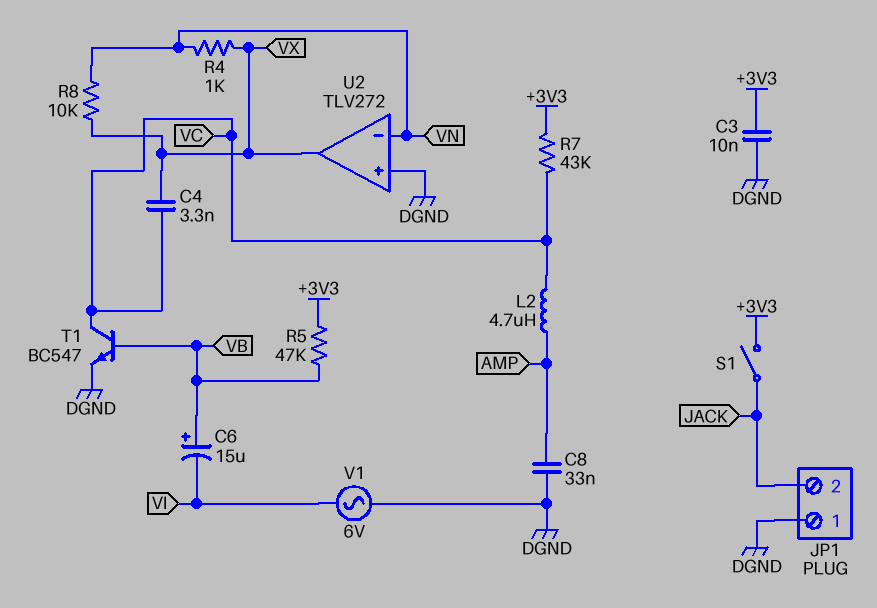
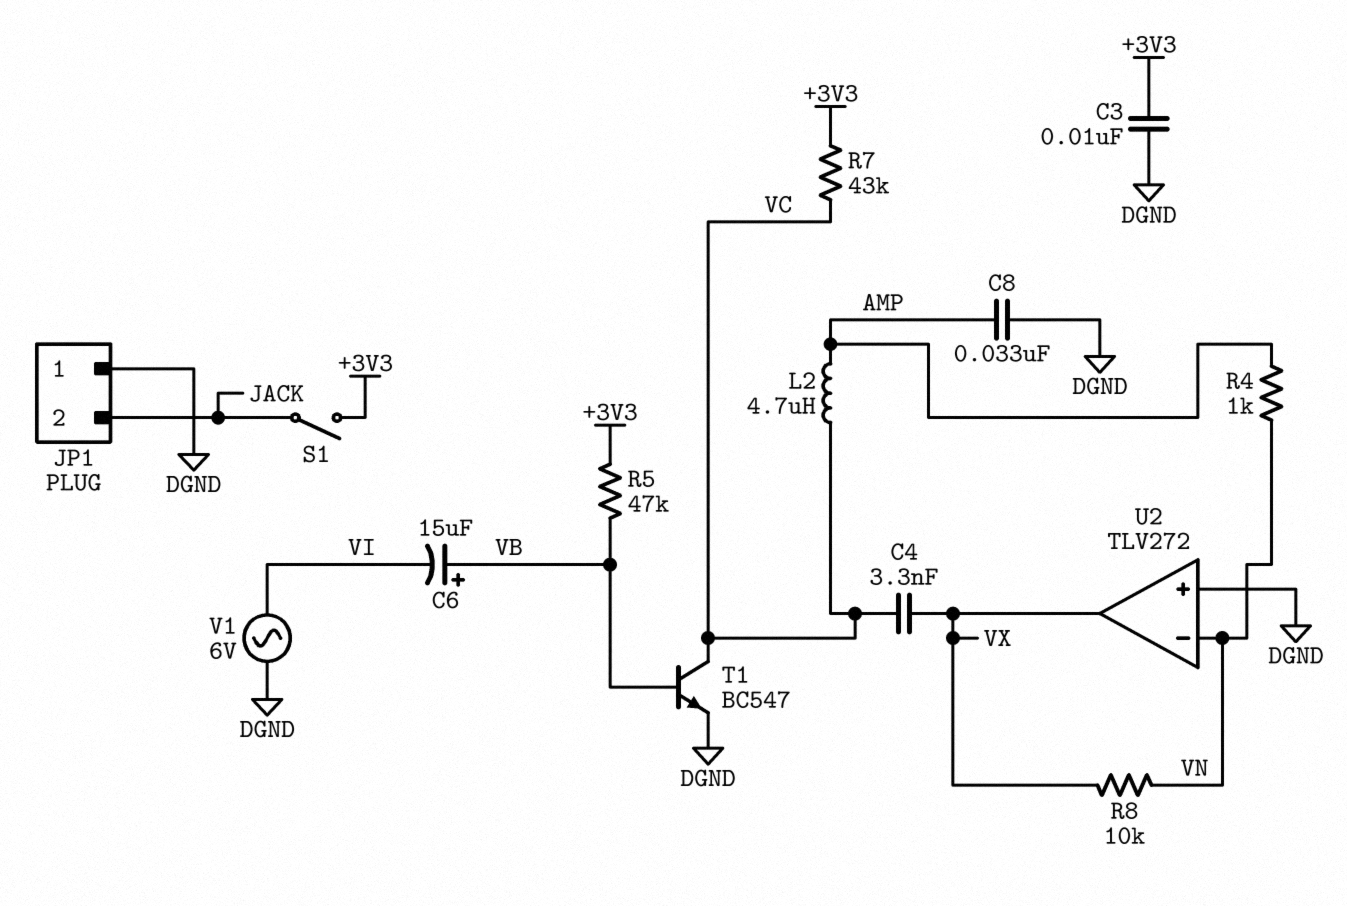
R4: 1k (VN, VX) -> 1k (AMP, VN)

